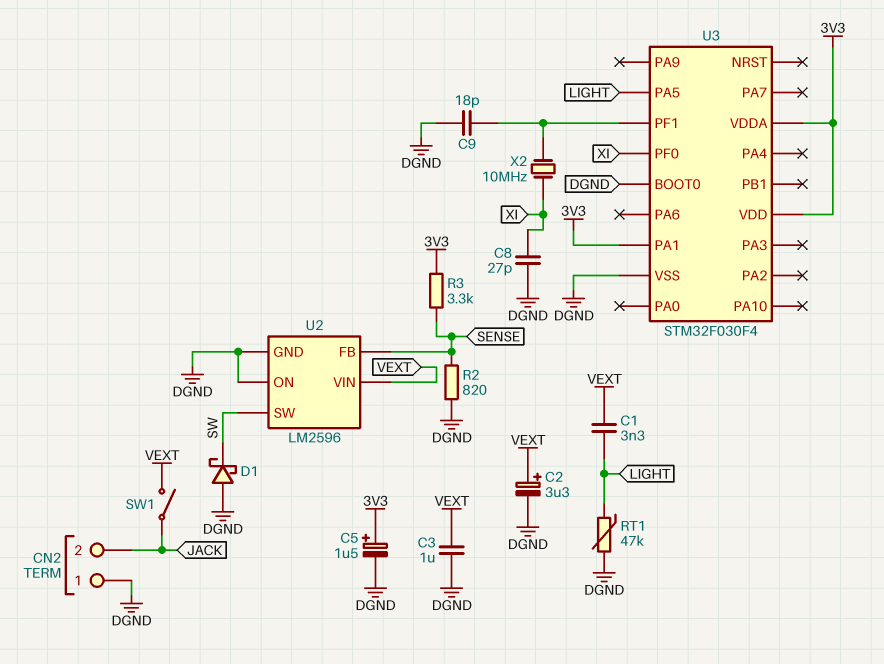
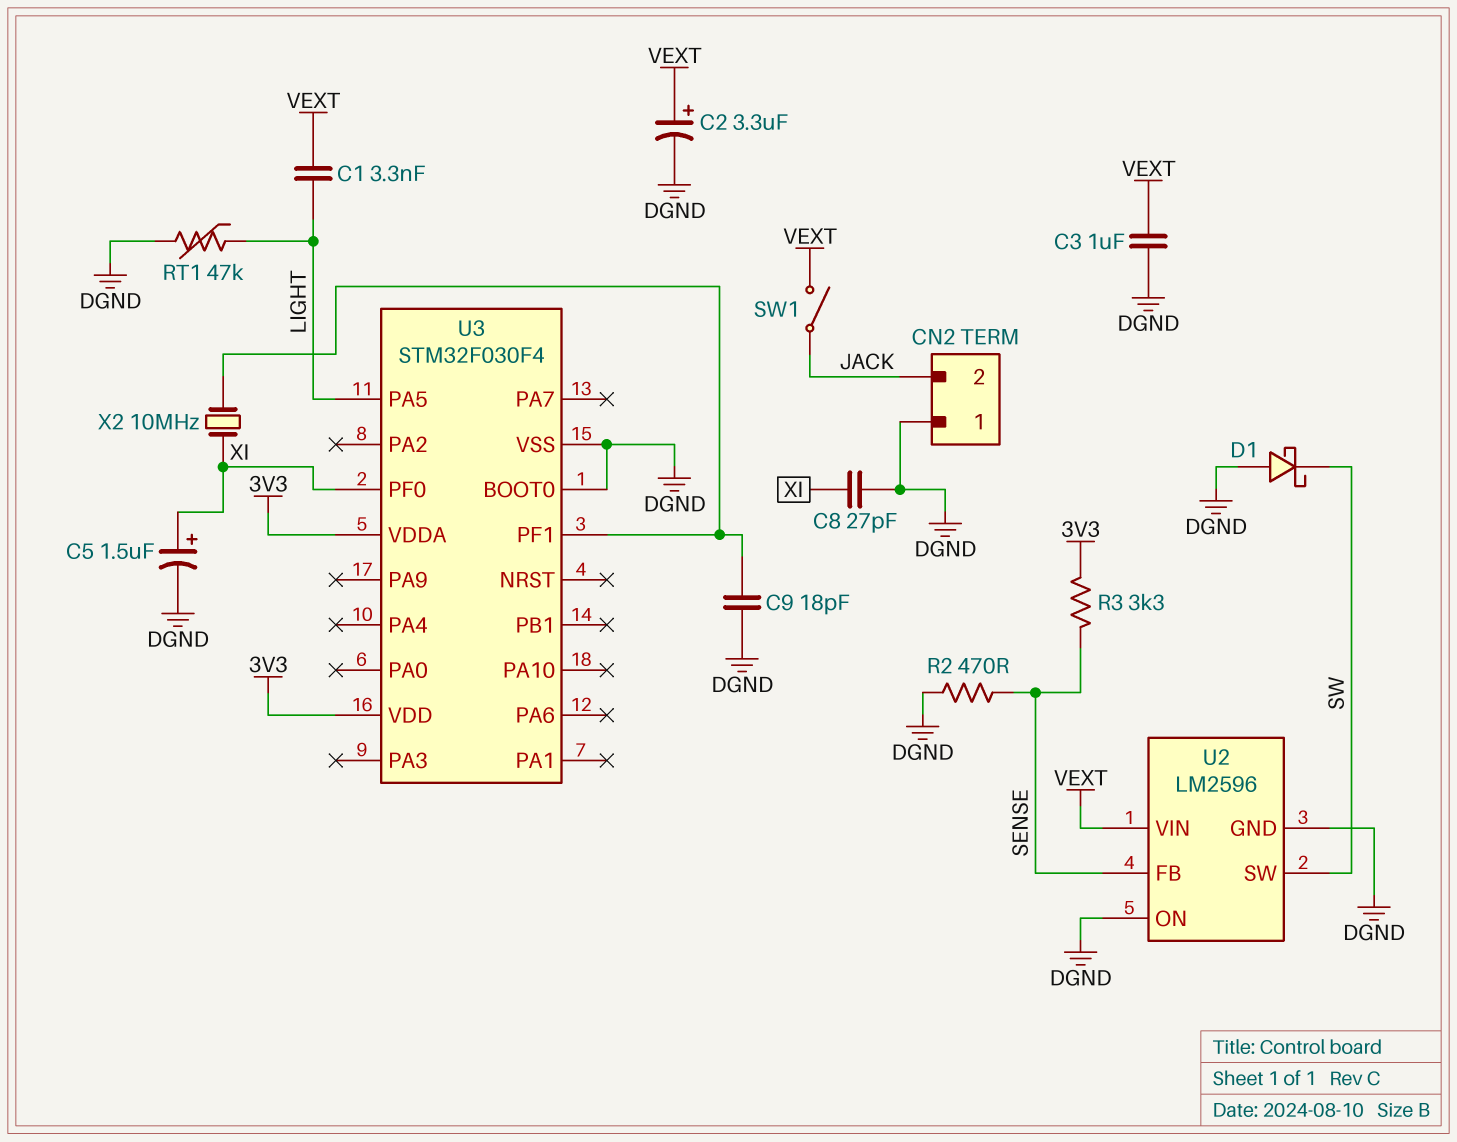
C5: 1.5uF (plus 3V3, minus DGND) -> 1.5uF (plus XI, minus DGND)
R2: 820 (DGND, SENSE) -> 470 (DGND, SENSE)
U3 pin PA1: 3V3 -> none

